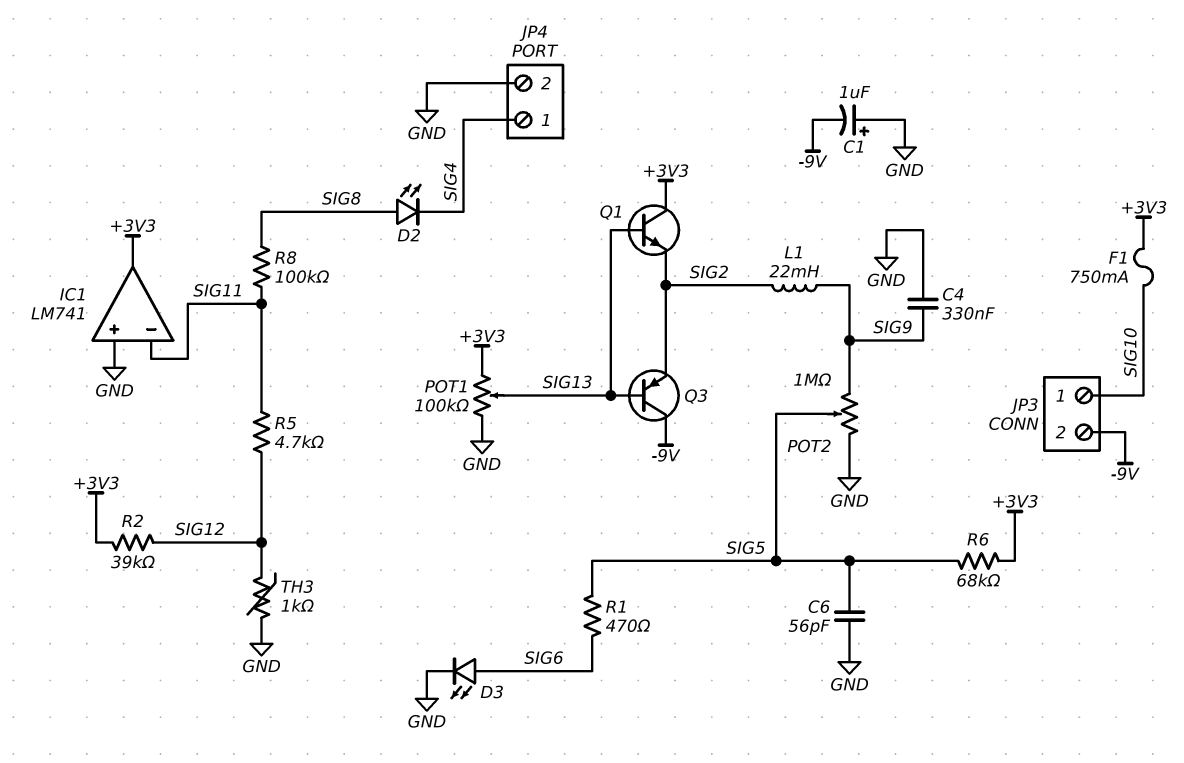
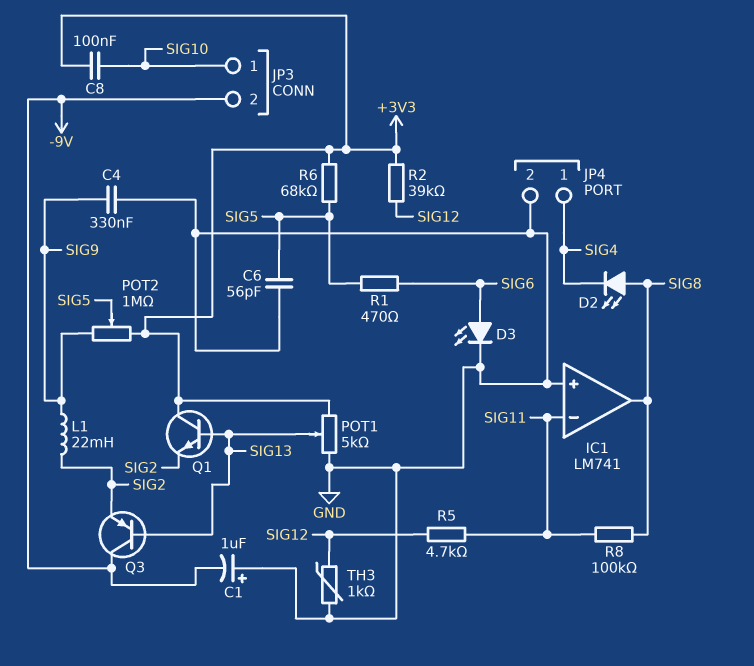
C8: none -> 100nF (+3V3, SIG10)
F1: 750mA (+3V3, SIG10) -> none
IC1 pin out: +3V3 -> SIG8
POT1: 100k (+3V3, GND, wiper SIG13) -> 5k (+3V3, GND, wiper SIG13)
POT2: 1M (GND, SIG9, wiper SIG5) -> 1M (+3V3, SIG9, wiper SIG5)

